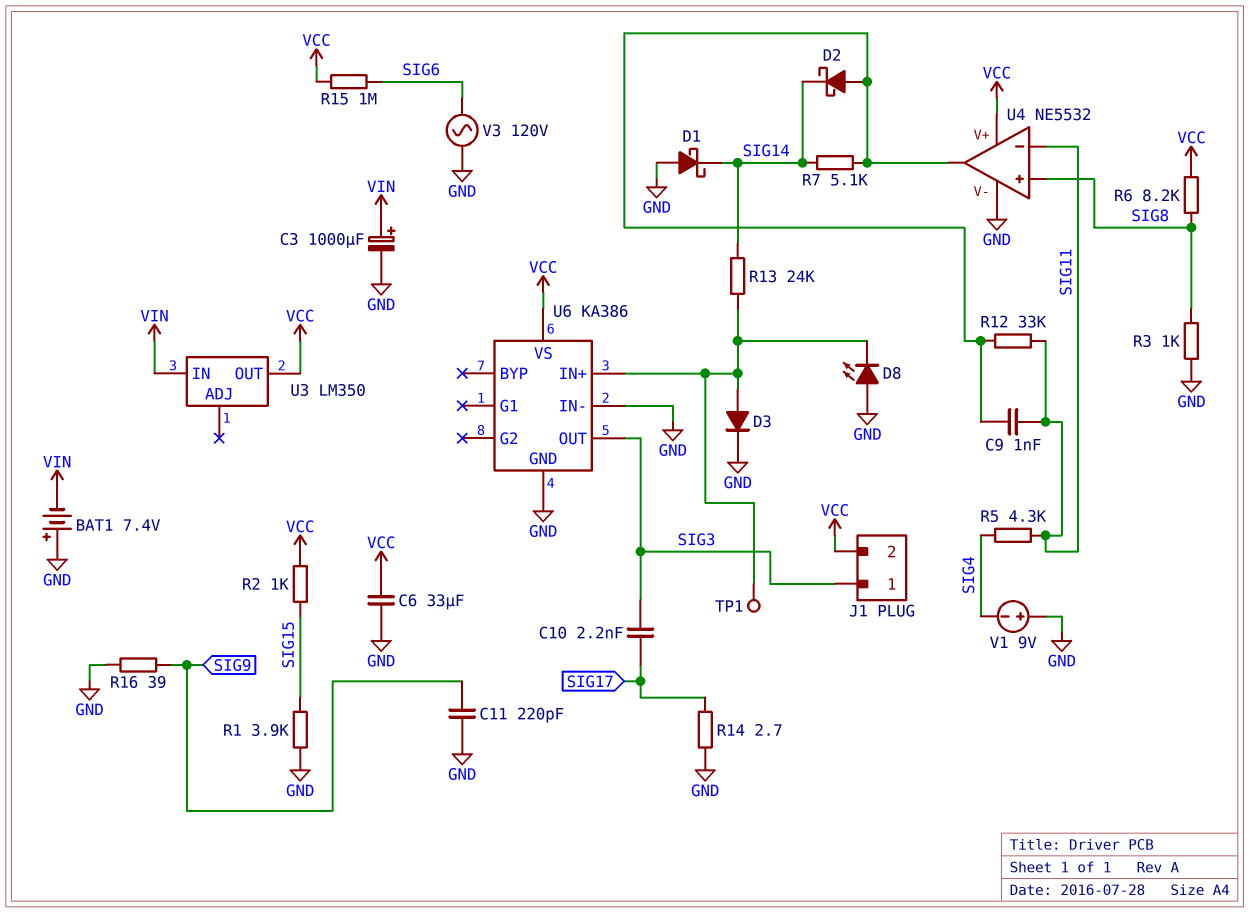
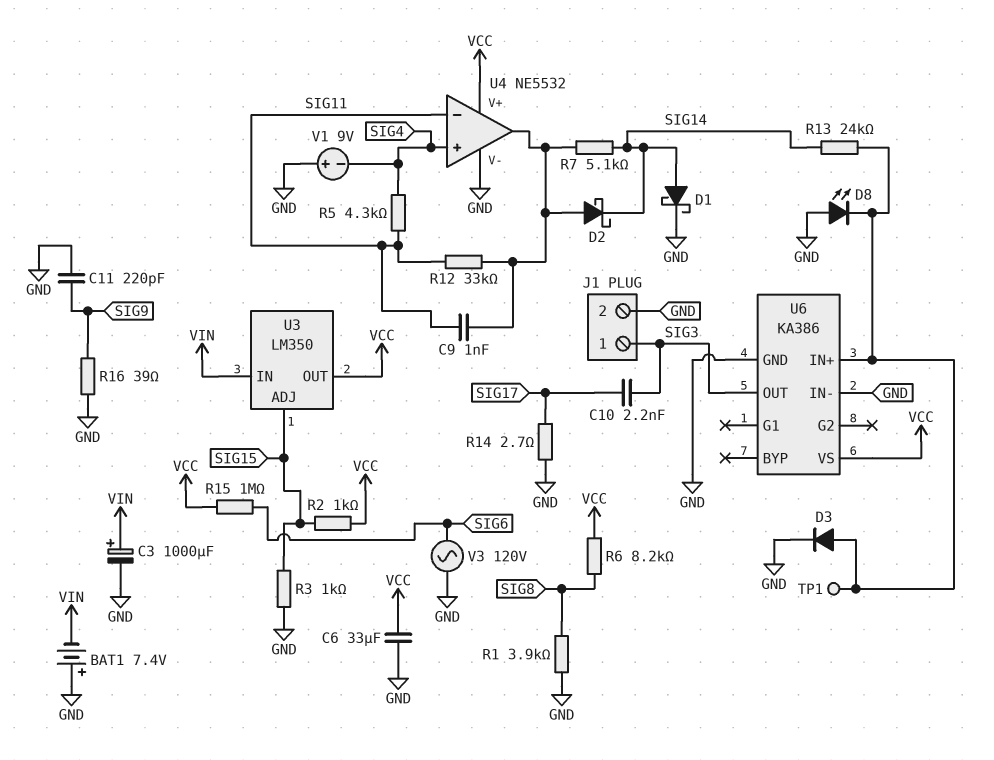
D1: schottky (A GND, K SIG14) -> schottky (A SIG14, K GND)
J1 pin 2: VCC -> GND
R1: 3.9k (GND, SIG15) -> 3.9k (GND, SIG8)
R3: 1k (GND, SIG8) -> 1k (GND, SIG15)
U3 pin ADJ: none -> SIG15
U4 pin in+: SIG8 -> SIG4

